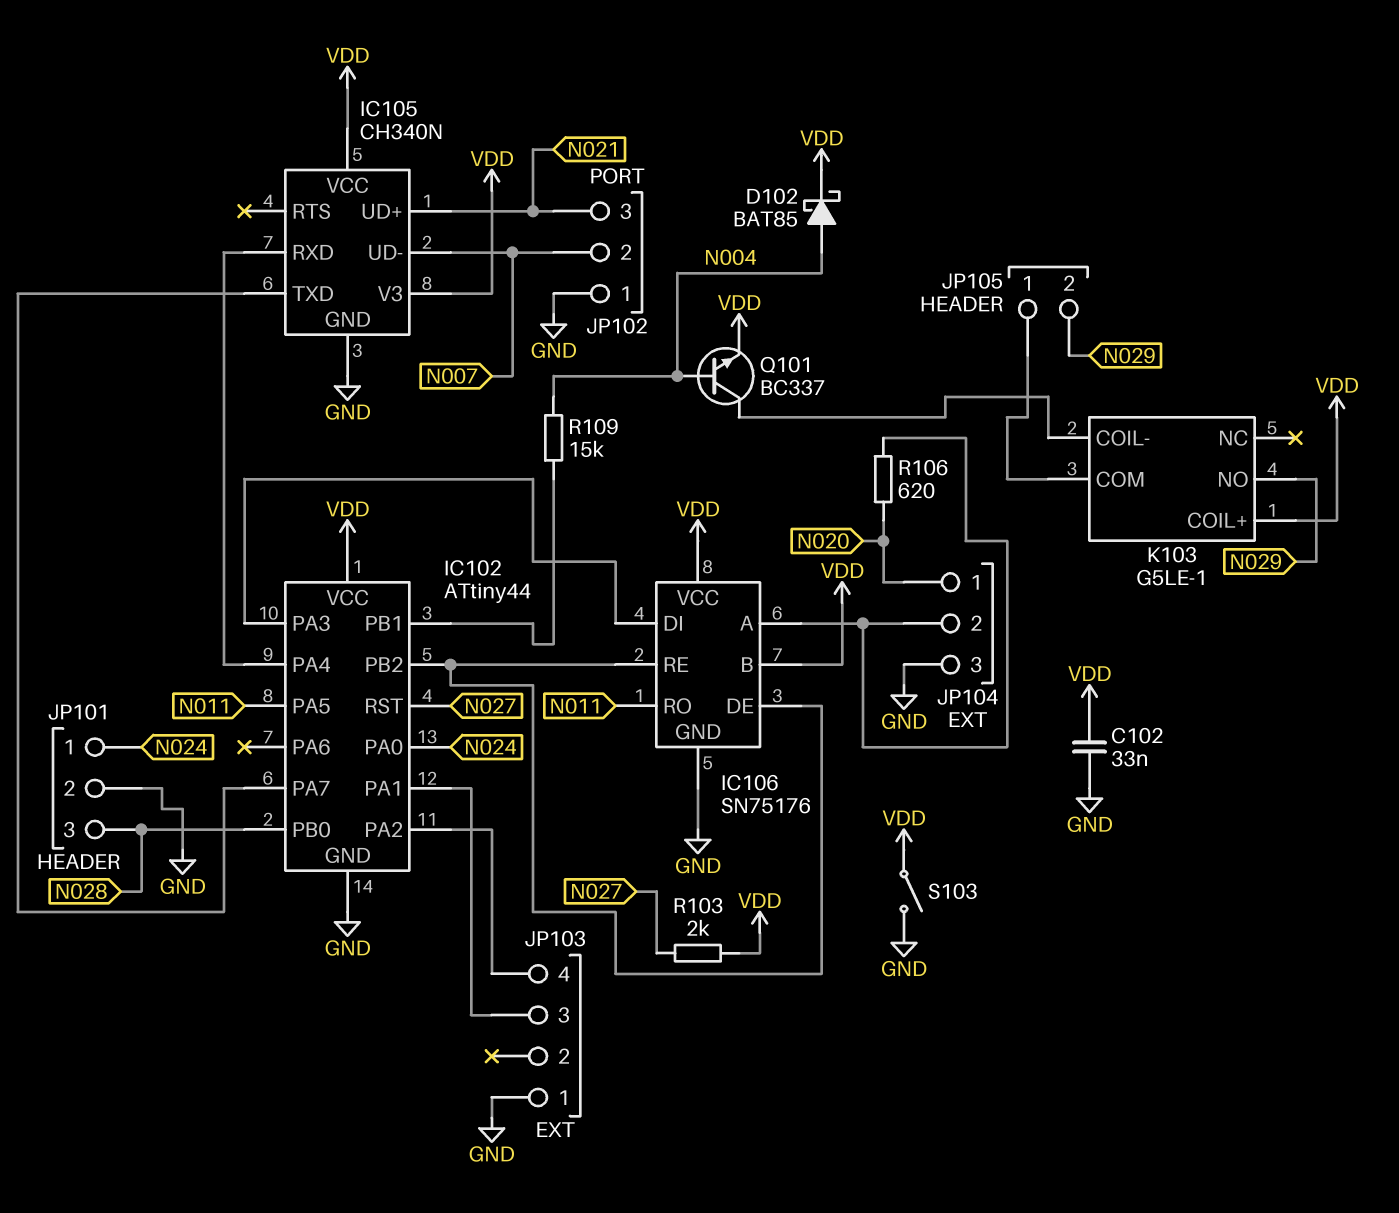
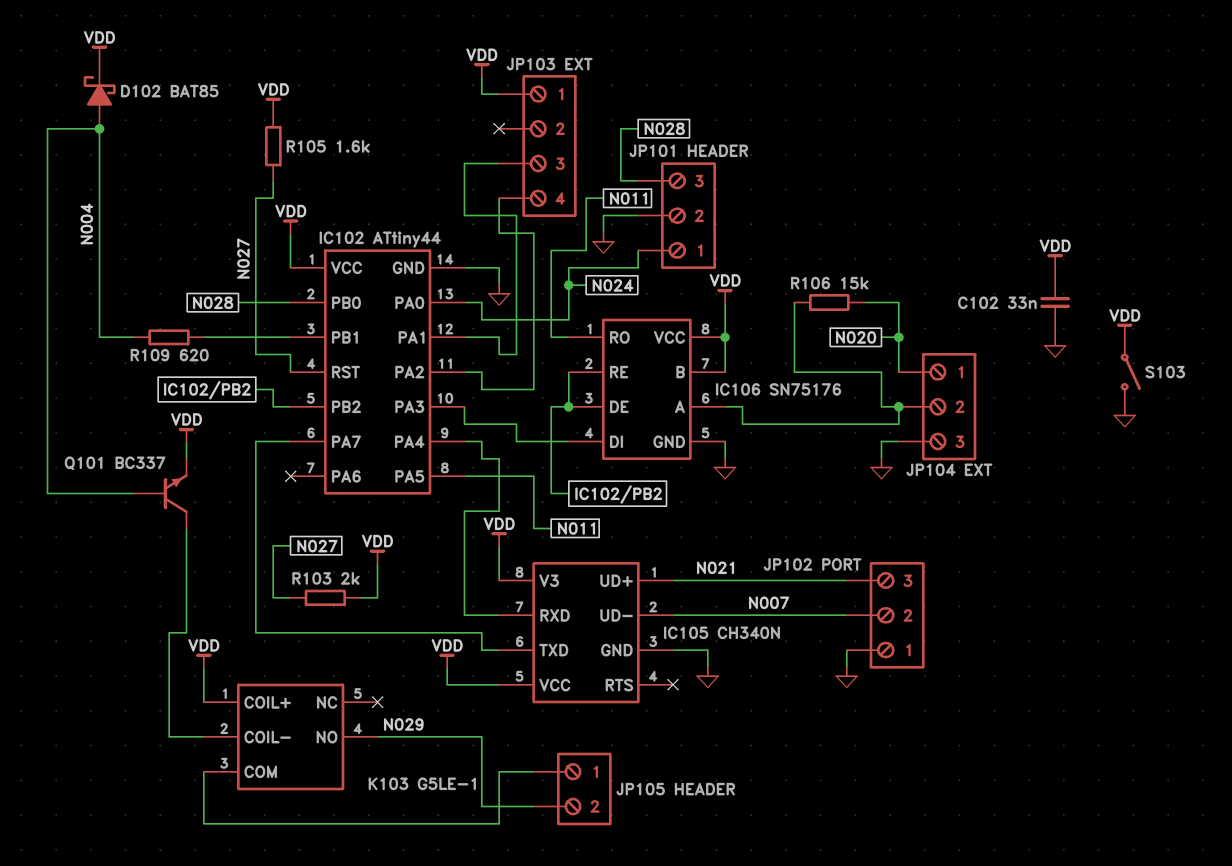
JP103 pin 1: GND -> VDD
R105: none -> 1.6k (N027, VDD)
R106: 620 (IC106/A, N020) -> 15k (IC106/A, N020)
R109: 15k (IC102/PB1, N004) -> 620 (IC102/PB1, N004)

